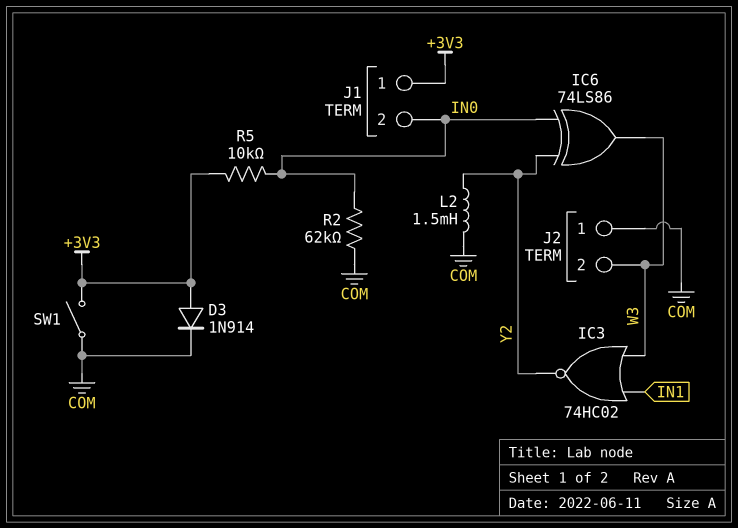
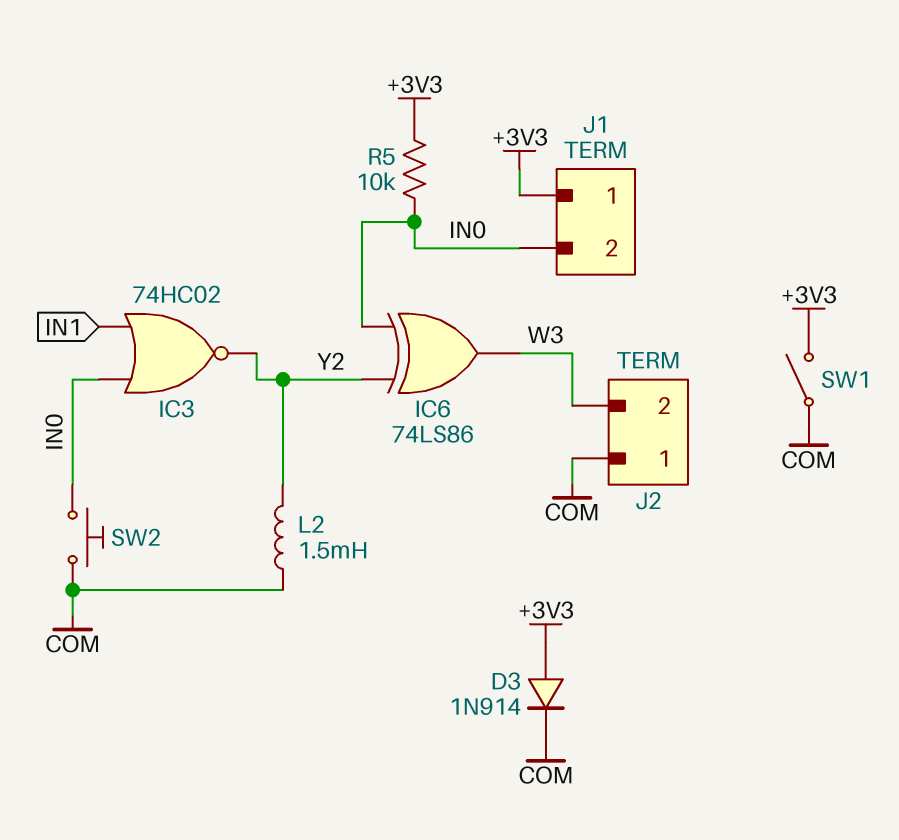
IC3: NOR 74HC02 (in IN1, in W3, out Y2) -> NOR 74HC02 (in IN0, in IN1, out Y2)
R2: 62k (COM, IN0) -> none
SW2: none -> button (COM, IN0)

